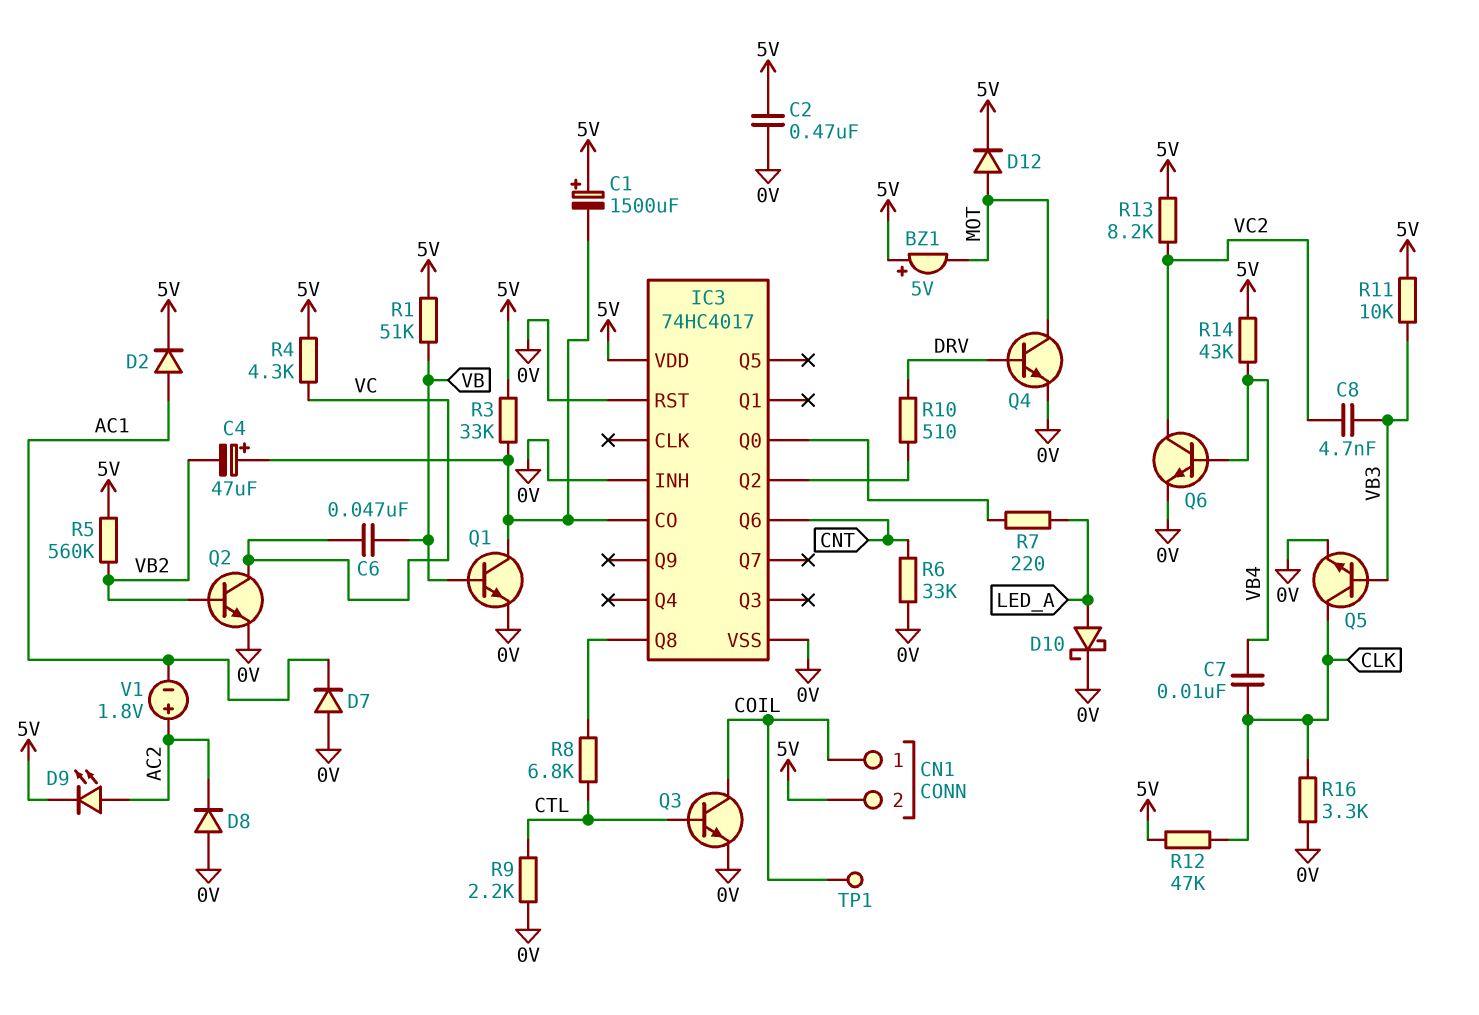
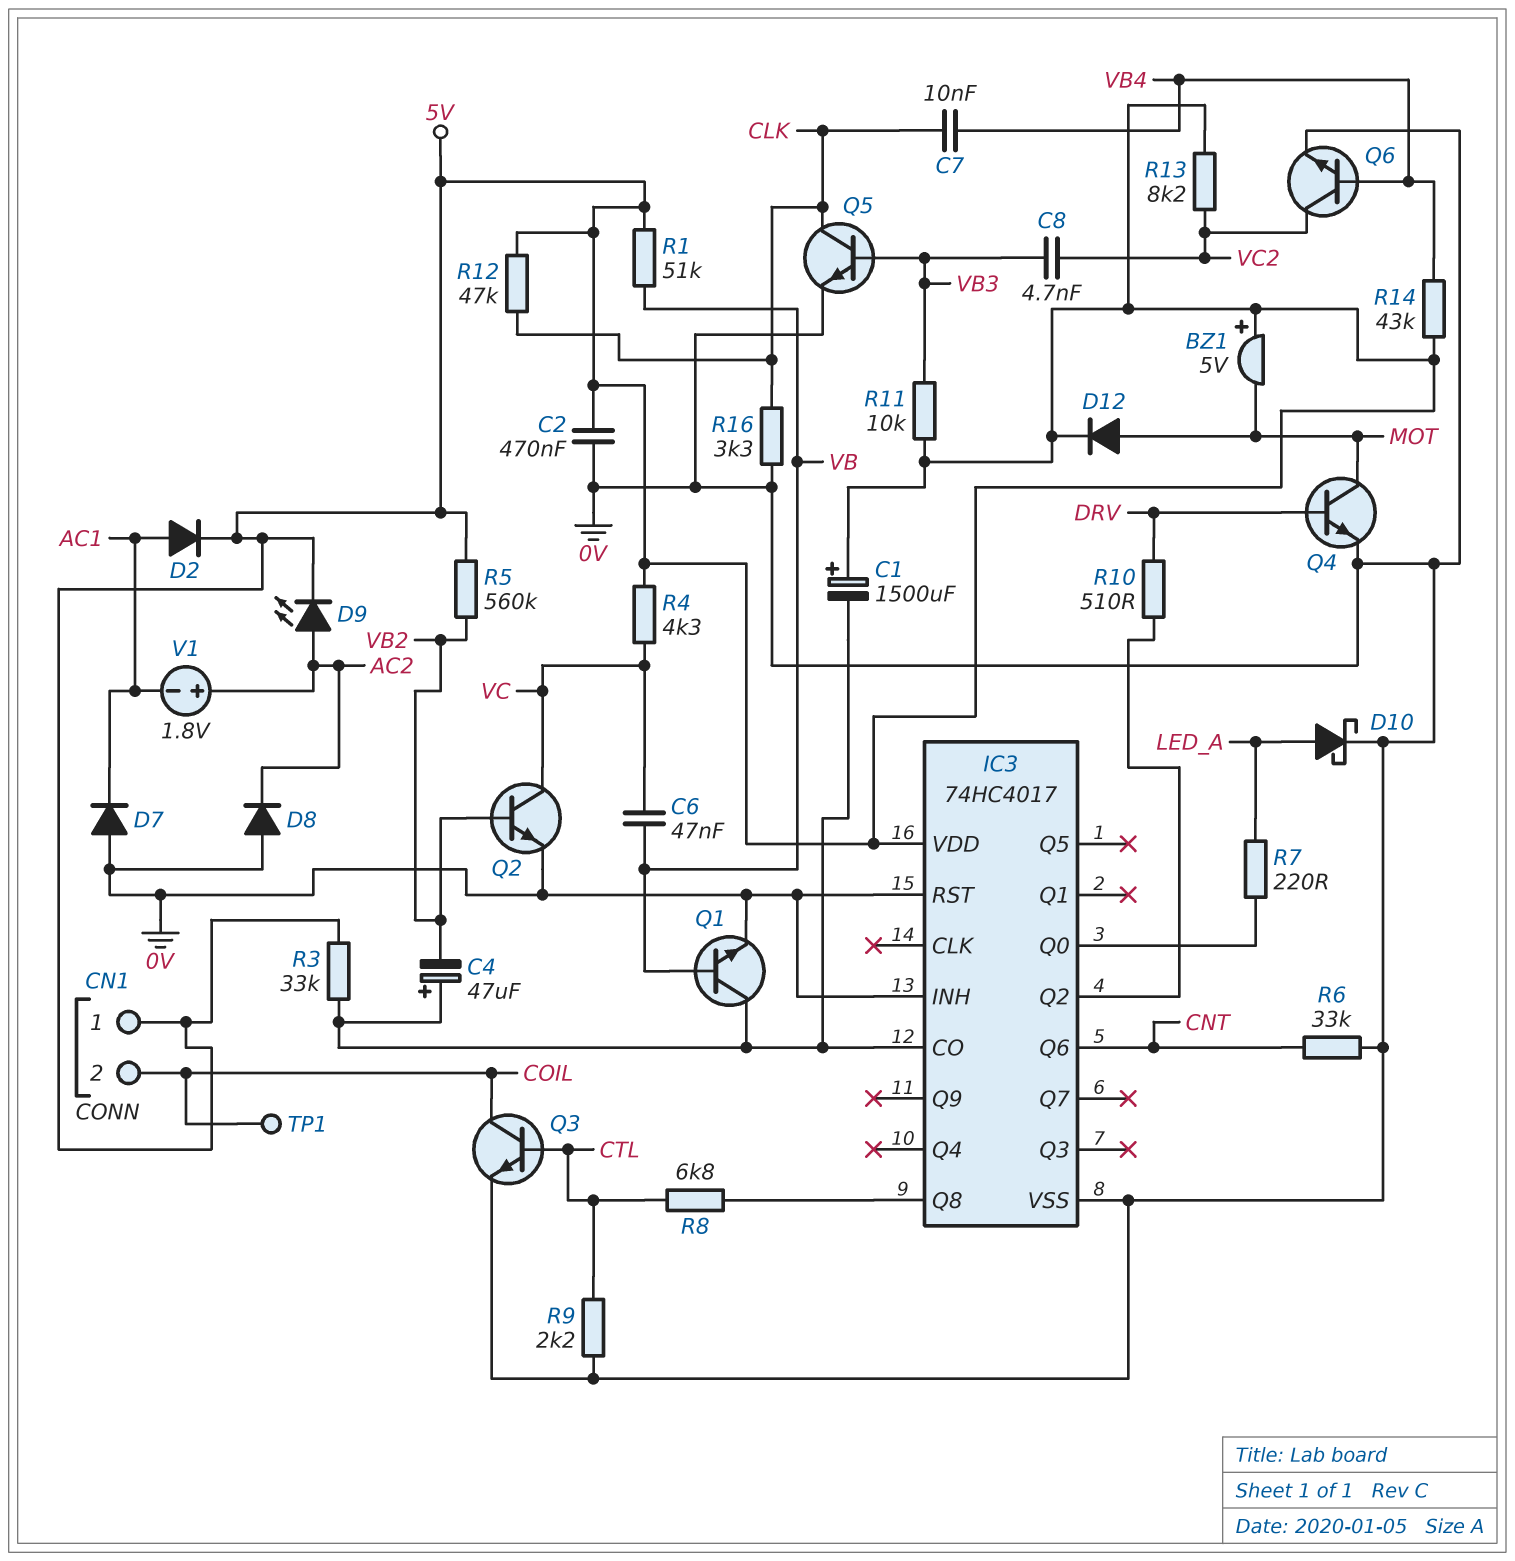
CN1 pin 1: COIL -> 5V
CN1 pin 2: 5V -> COIL

